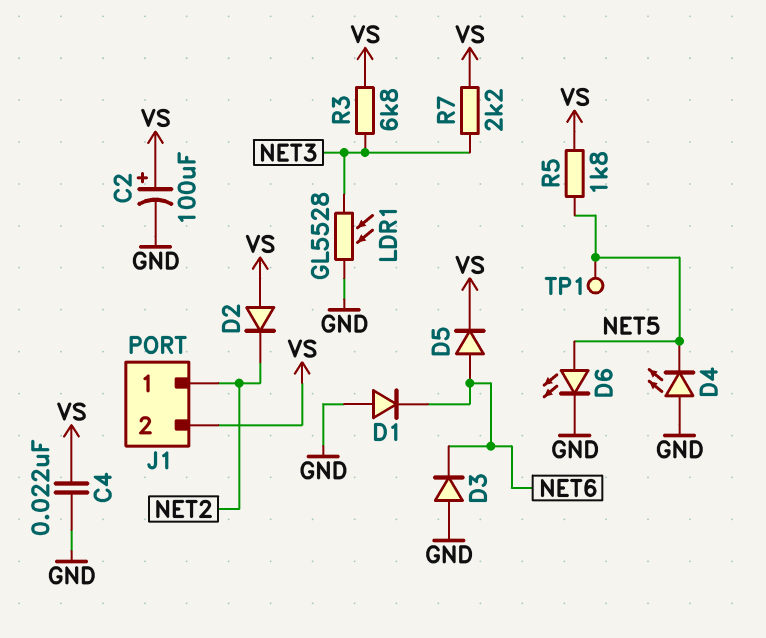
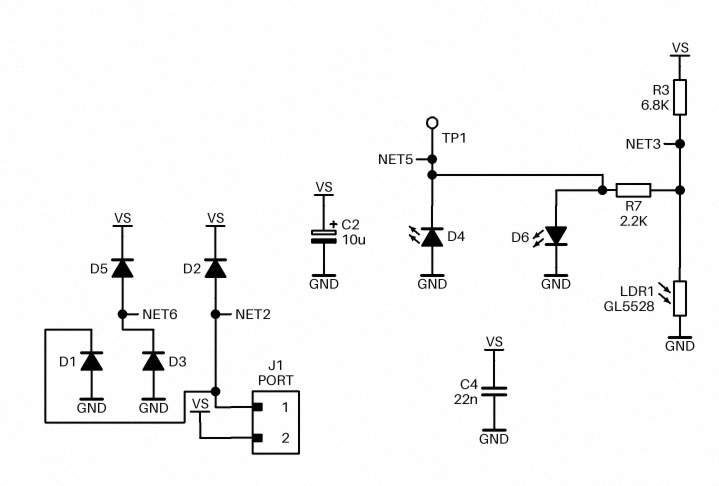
C2: 100uF (plus VS, minus GND) -> 10uF (plus VS, minus GND)
D1: diode (A GND, K NET6) -> diode (A GND, K NET2)
D2: diode (A VS, K NET2) -> diode (A NET2, K VS)
R5: 1.8k (NET5, VS) -> none
R7: 2.2k (NET3, VS) -> 2.2k (NET3, NET5)

